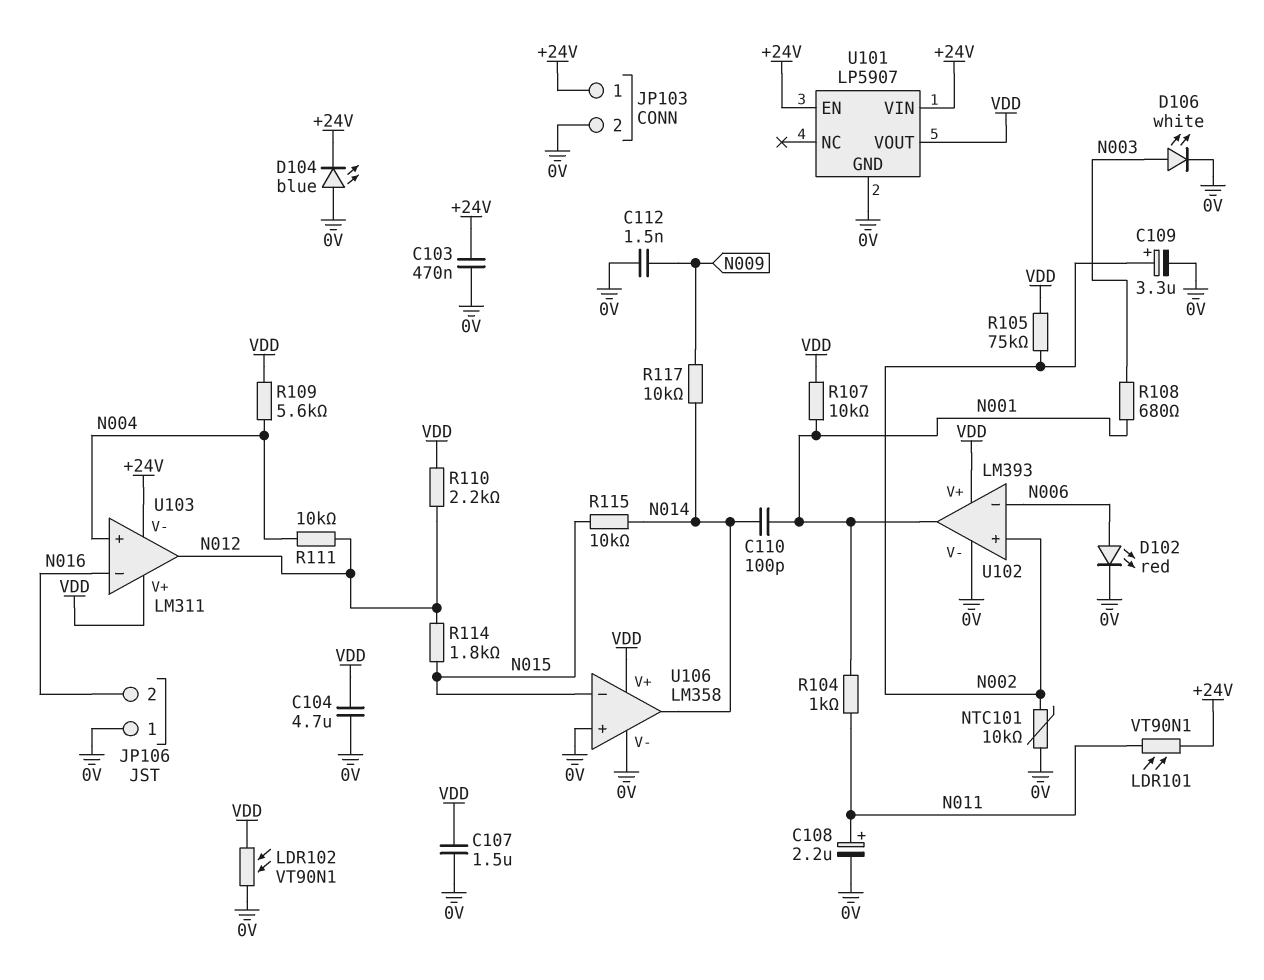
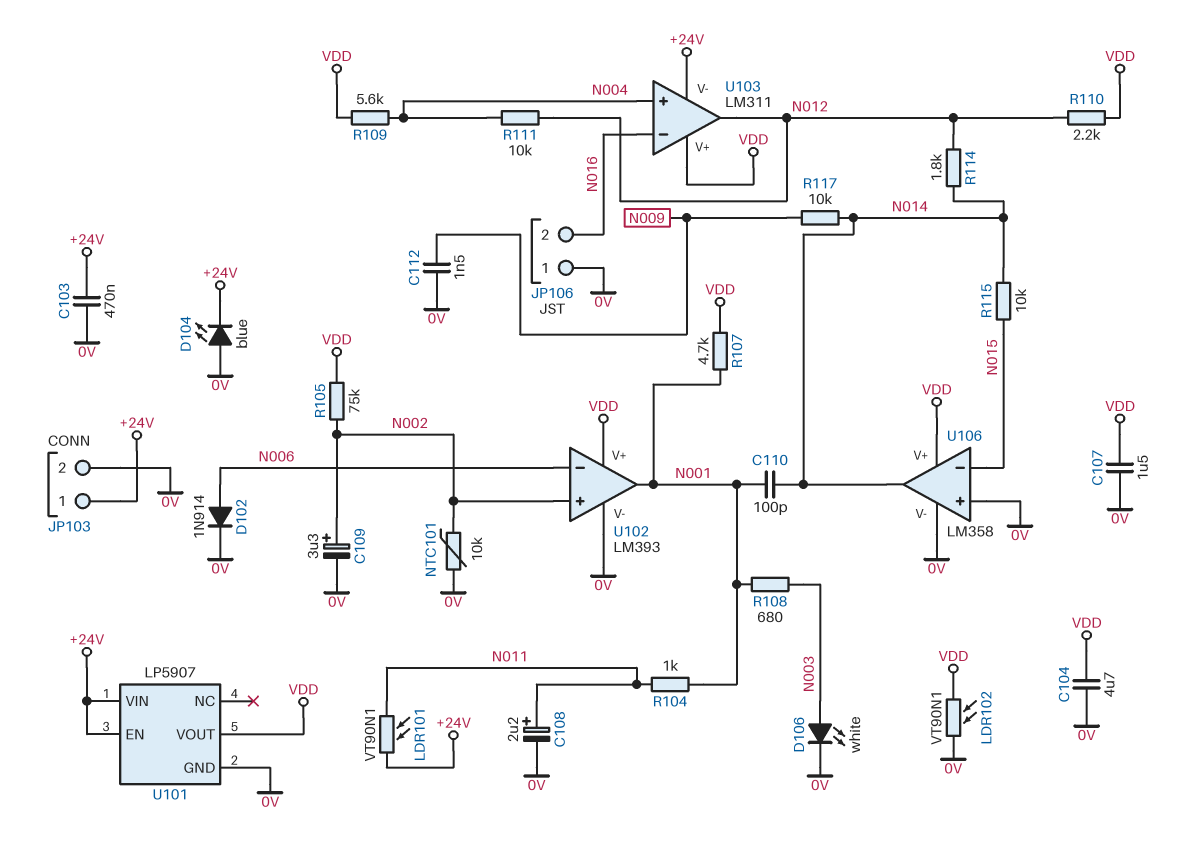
D102: LED red (A N006, K 0V) -> diode 1N914 (A N006, K 0V)
R107: 10k (N001, VDD) -> 4.7k (N001, VDD)
R114: 1.8k (N012, N015) -> 1.8k (N012, N014)

